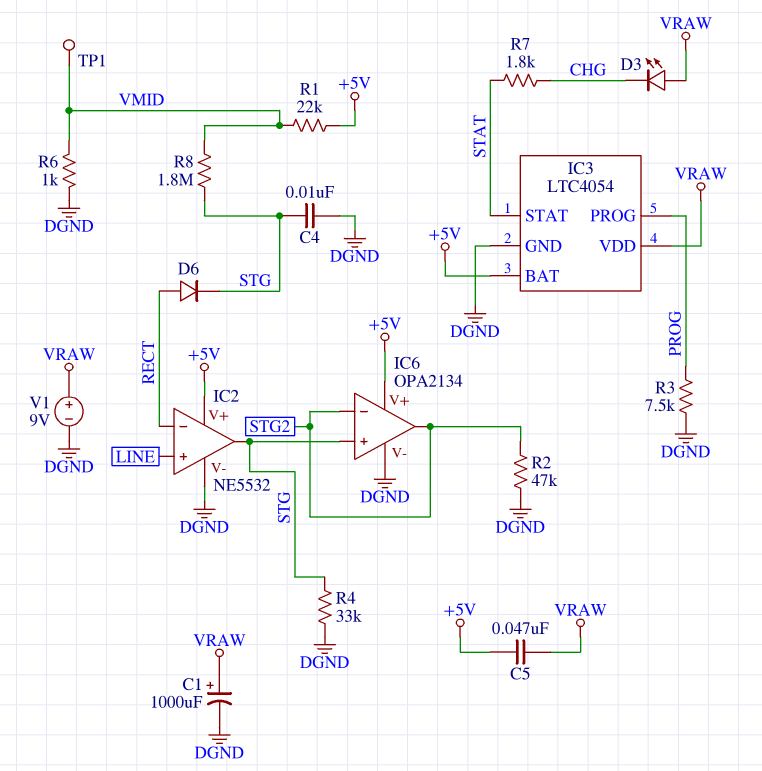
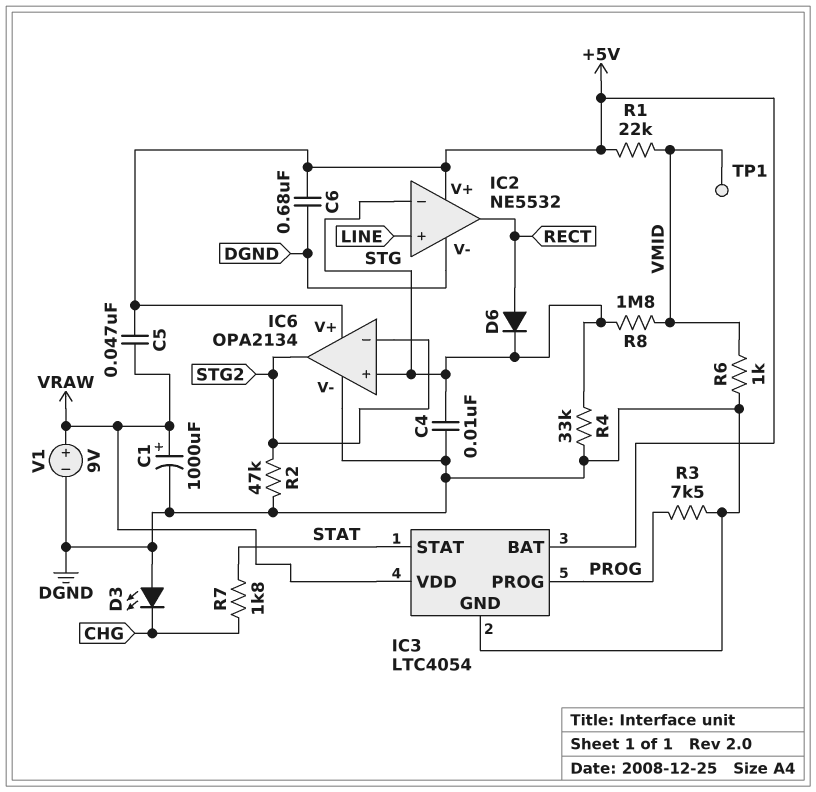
C6: none -> 680nF (+5V, DGND)
D3: LED (A VRAW, K CHG) -> LED (A DGND, K CHG)
IC2 pin in-: RECT -> STG
IC2 pin out: STG -> RECT

